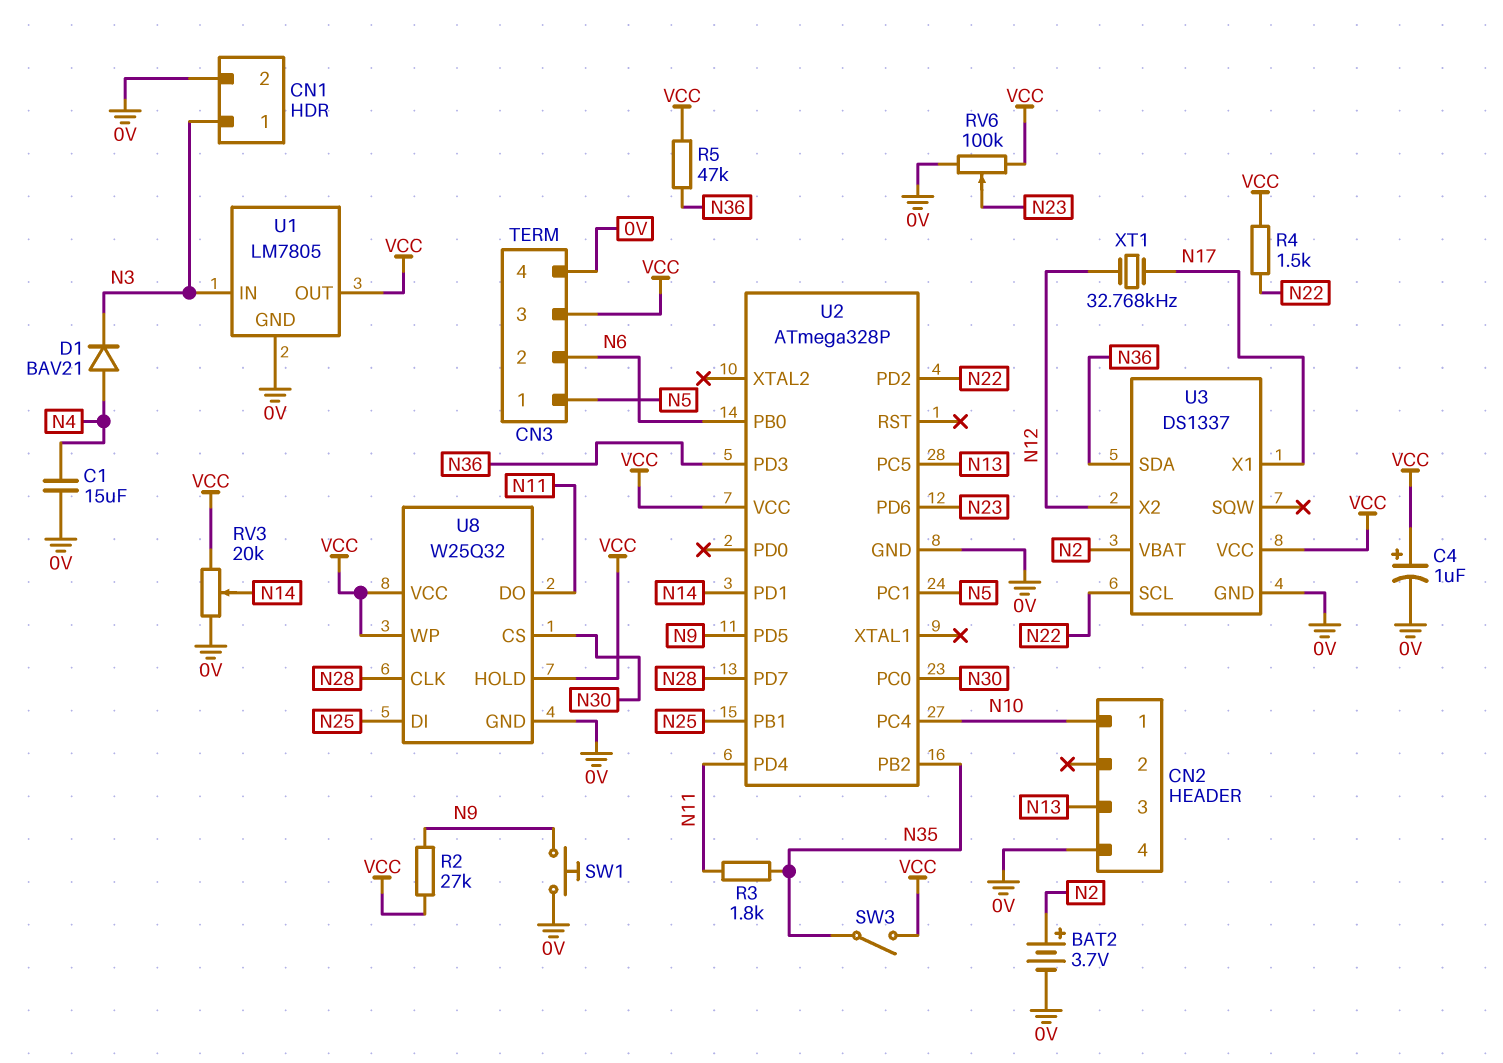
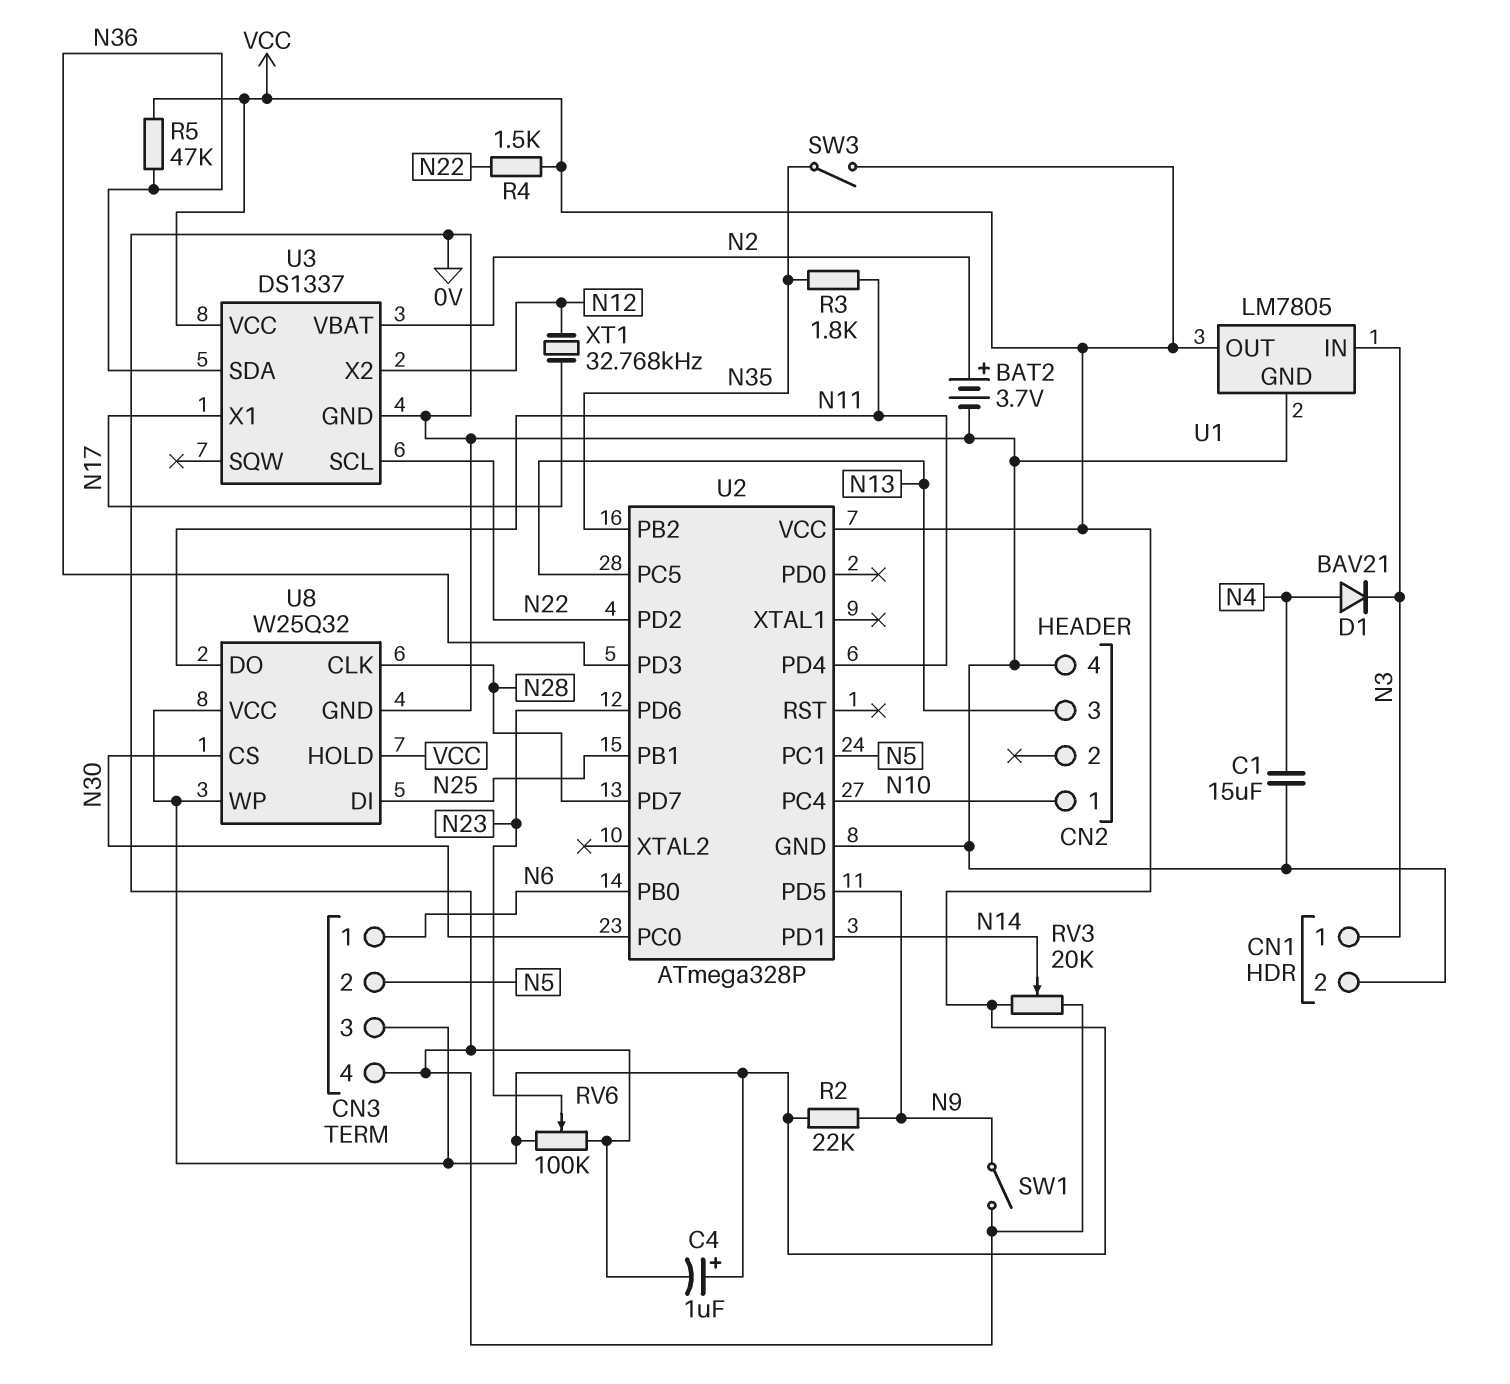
CN3 pin 1: N5 -> N6
CN3 pin 2: N6 -> N5
R2: 27k (N9, VCC) -> 22k (N9, VCC)
SW1: button (0V, N9) -> switch (0V, N9)

